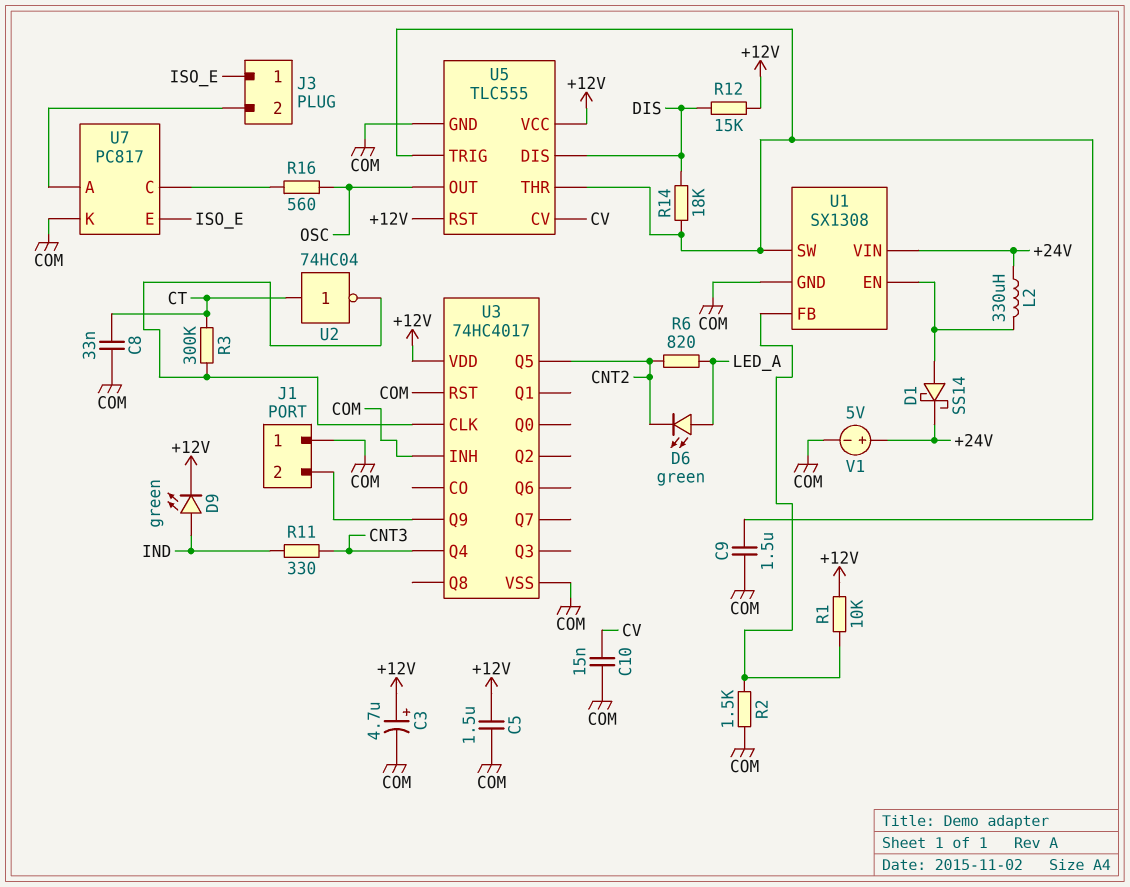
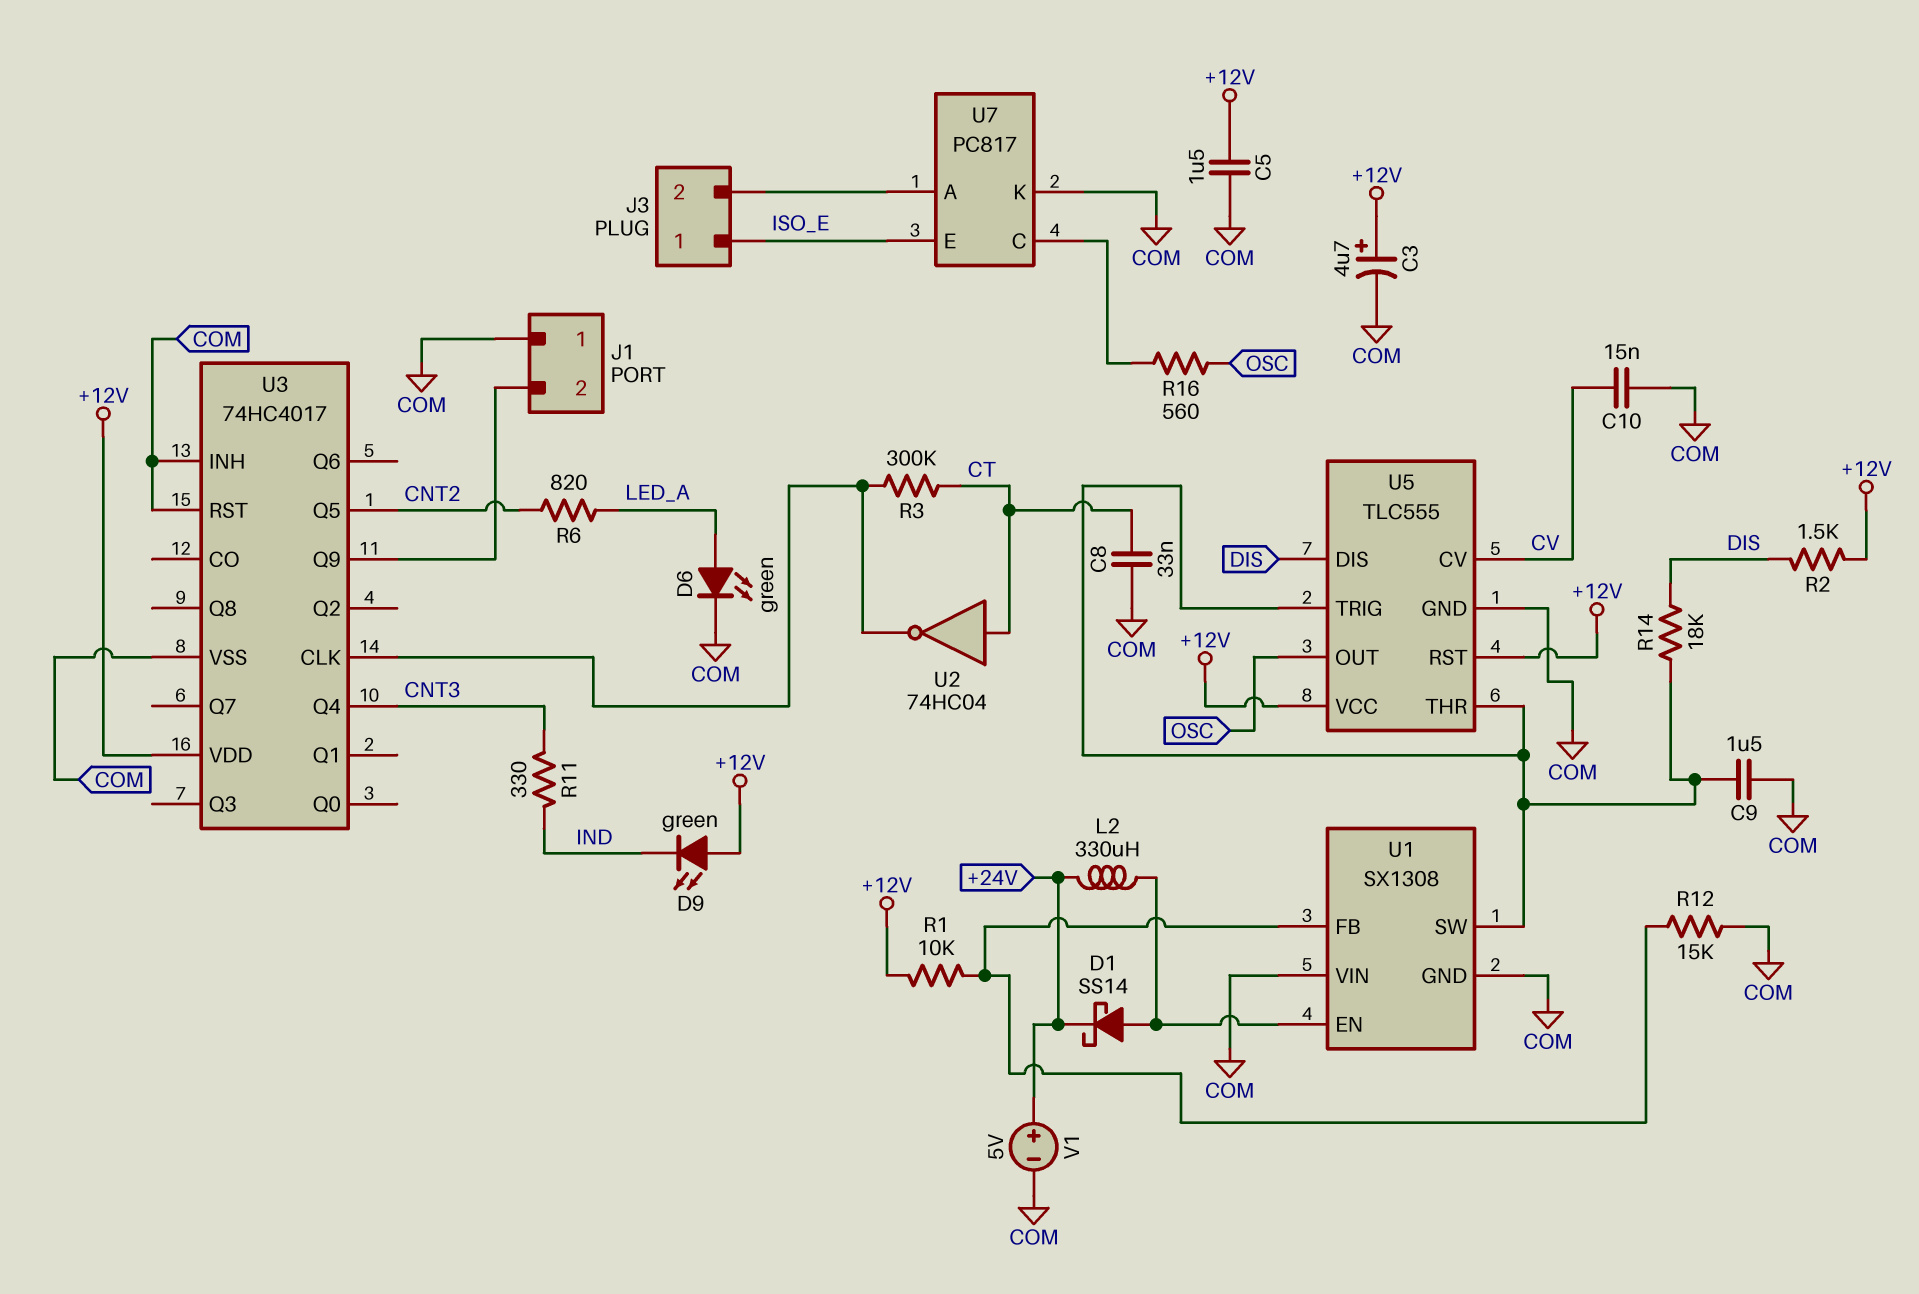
D6: LED green (A LED_A, K CNT2) -> LED green (A LED_A, K COM)
D9: LED green (A IND, K +12V) -> LED green (A +12V, K IND)
R2: 1.5k (COM, U1/FB) -> 1.5k (+12V, DIS)
R12: 15k (+12V, DIS) -> 15k (COM, U1/FB)
U1 pin VIN: +24V -> COM

